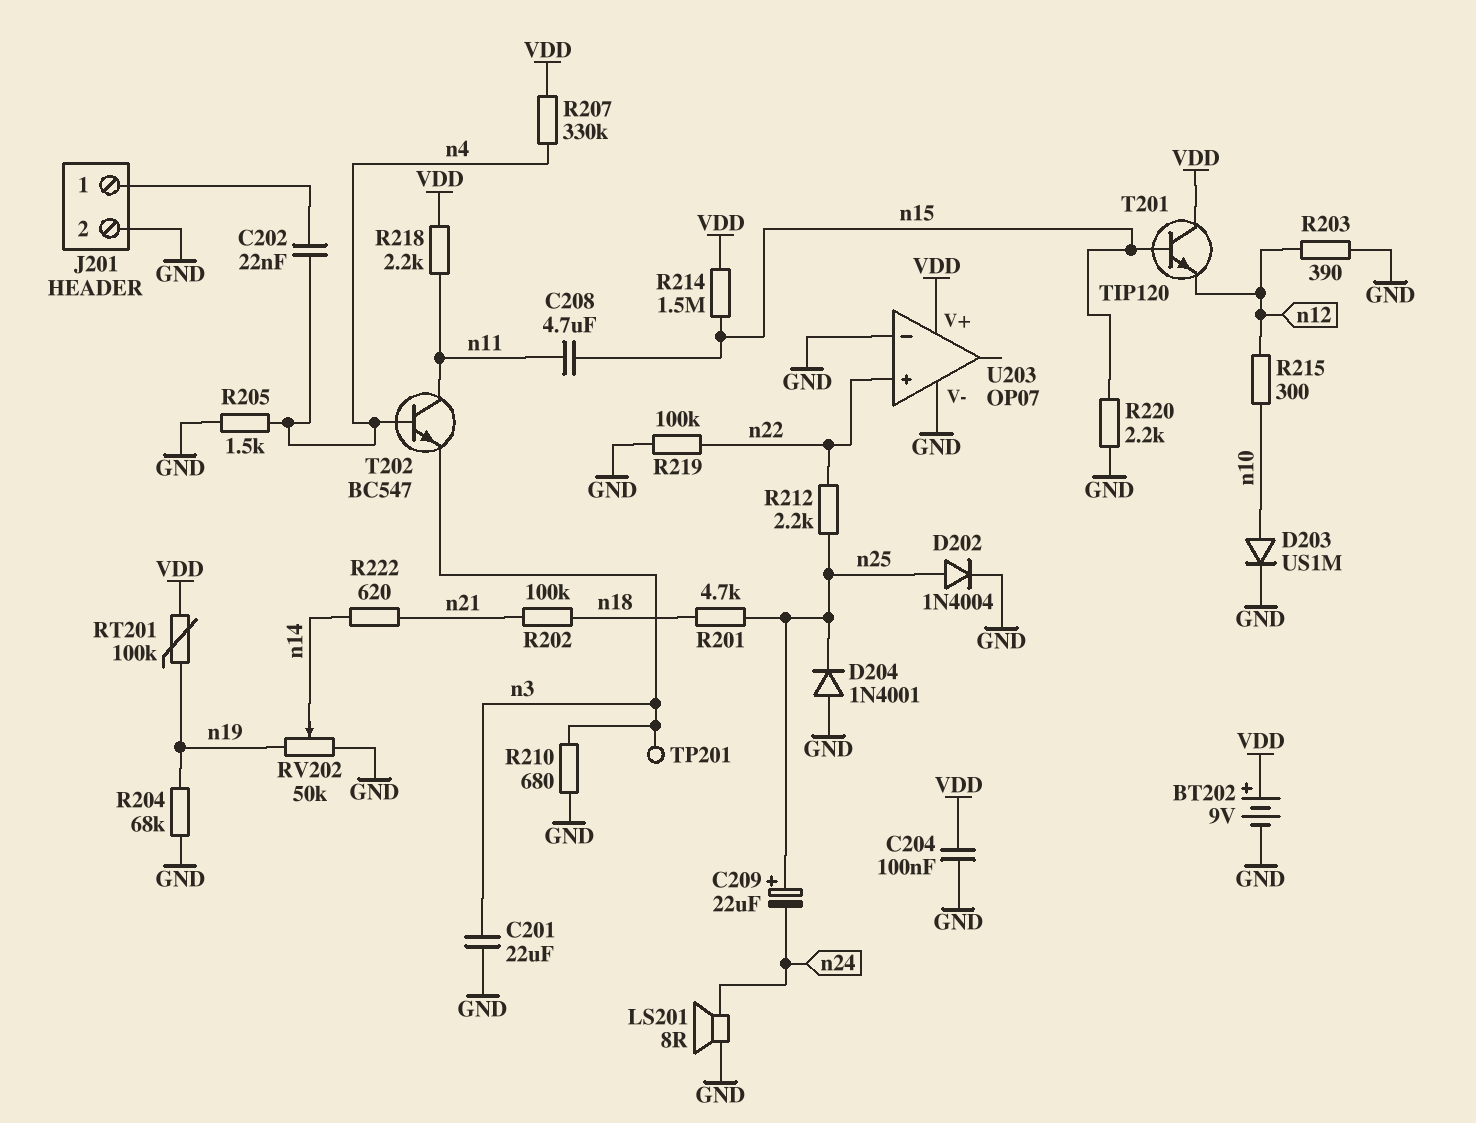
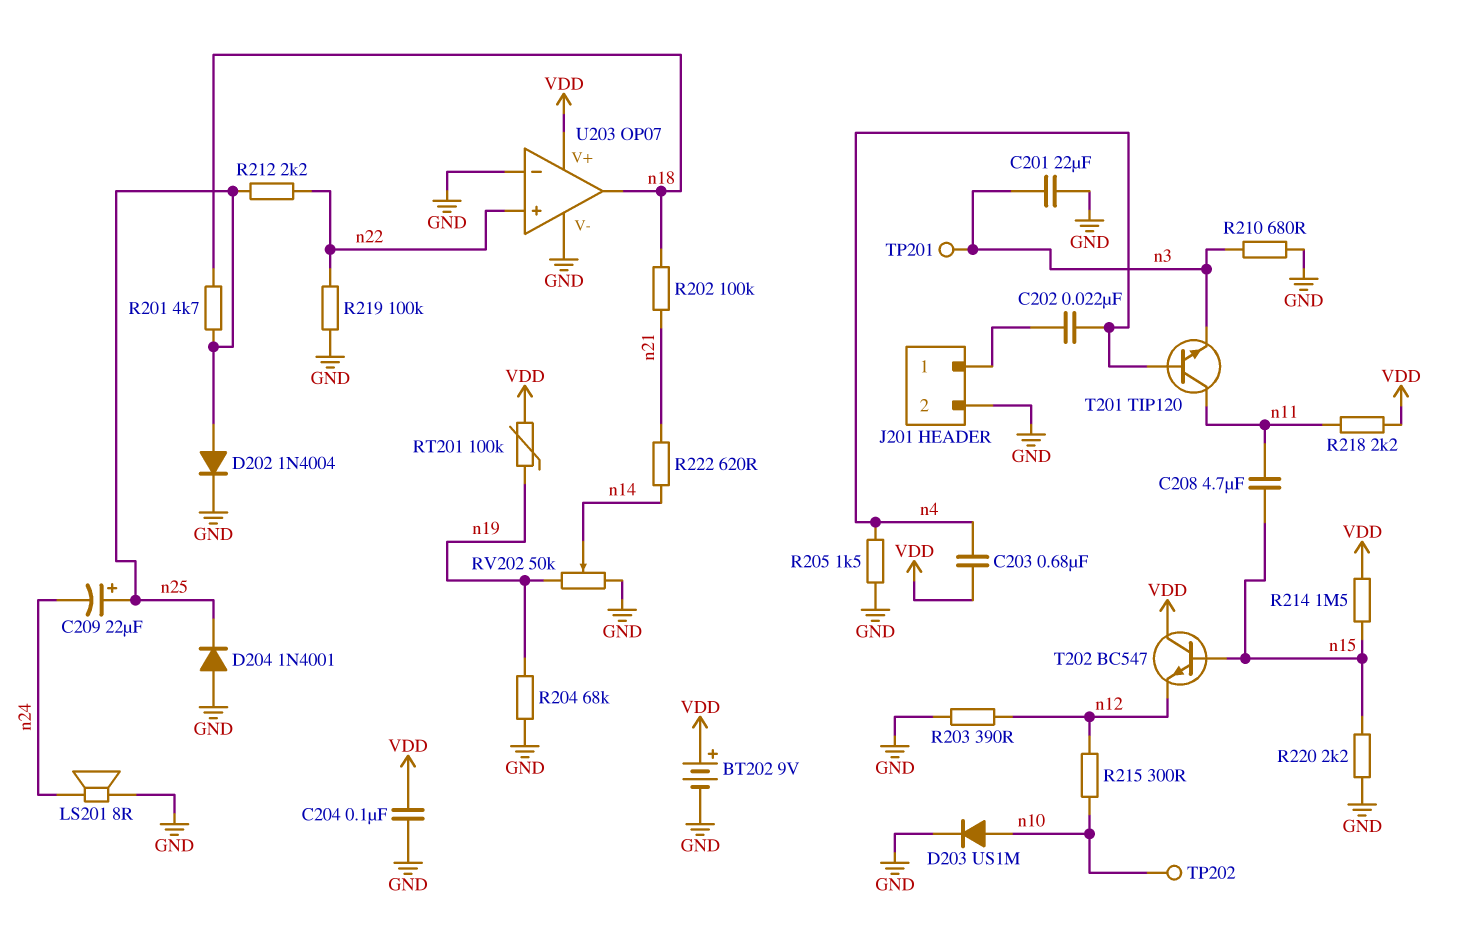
C203: none -> 680nF (VDD, n4)
R207: 330k (VDD, n4) -> none
T201: NPN TIP120 (B n15, C VDD, E n12) -> NPN TIP120 (B n4, C n11, E n3)
T202: NPN BC547 (B n4, C n11, E n3) -> NPN BC547 (B n15, C VDD, E n12)
TP202: none -> test point (n10)
U203 pin out: none -> n18

